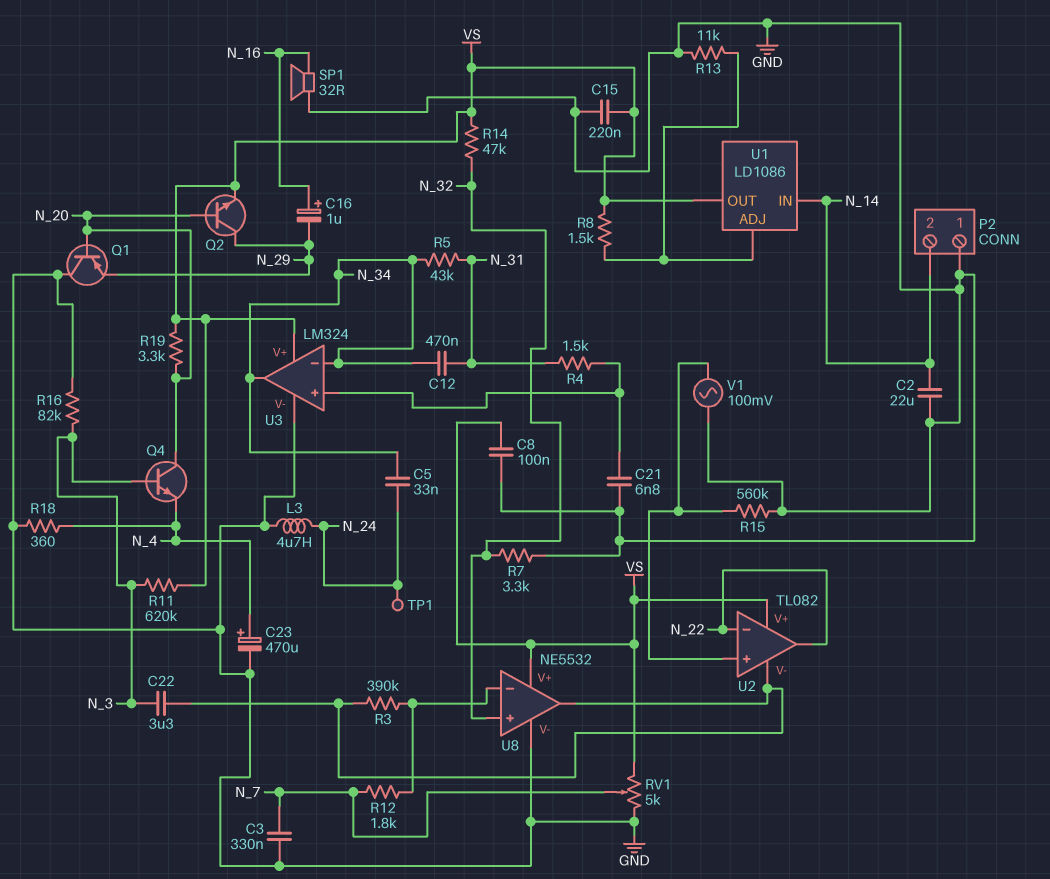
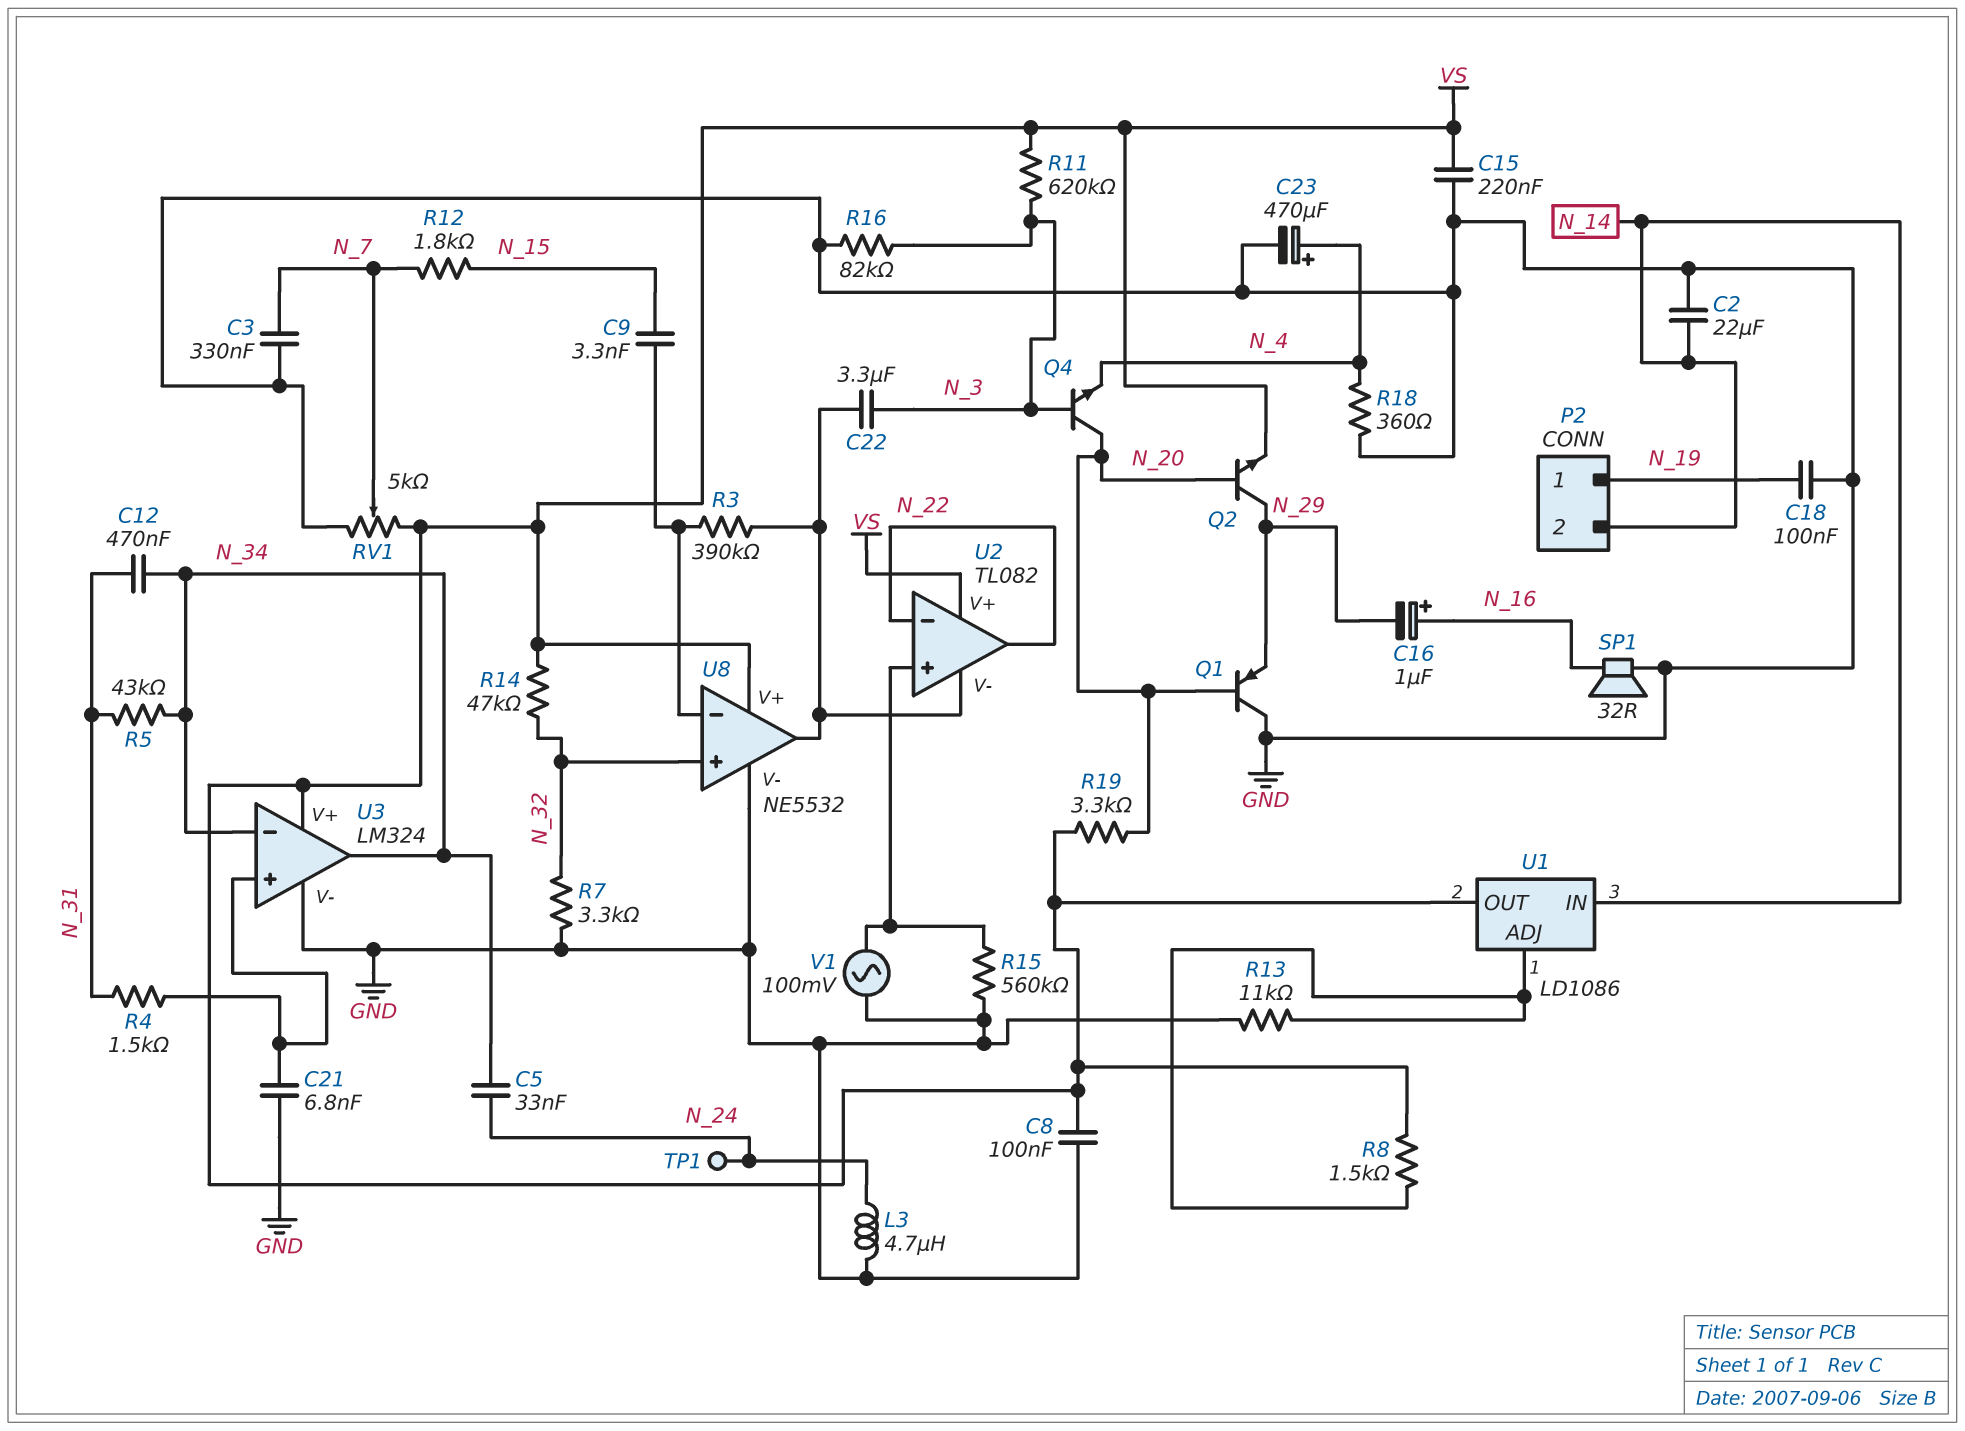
C9: none -> 3.3nF (N_15, U8/in-)
C18: none -> 100nF (GND, N_19)
P2 pin 1: GND -> N_19
R12: 1.8k (N_7, U8/in-) -> 1.8k (N_7, N_15)

